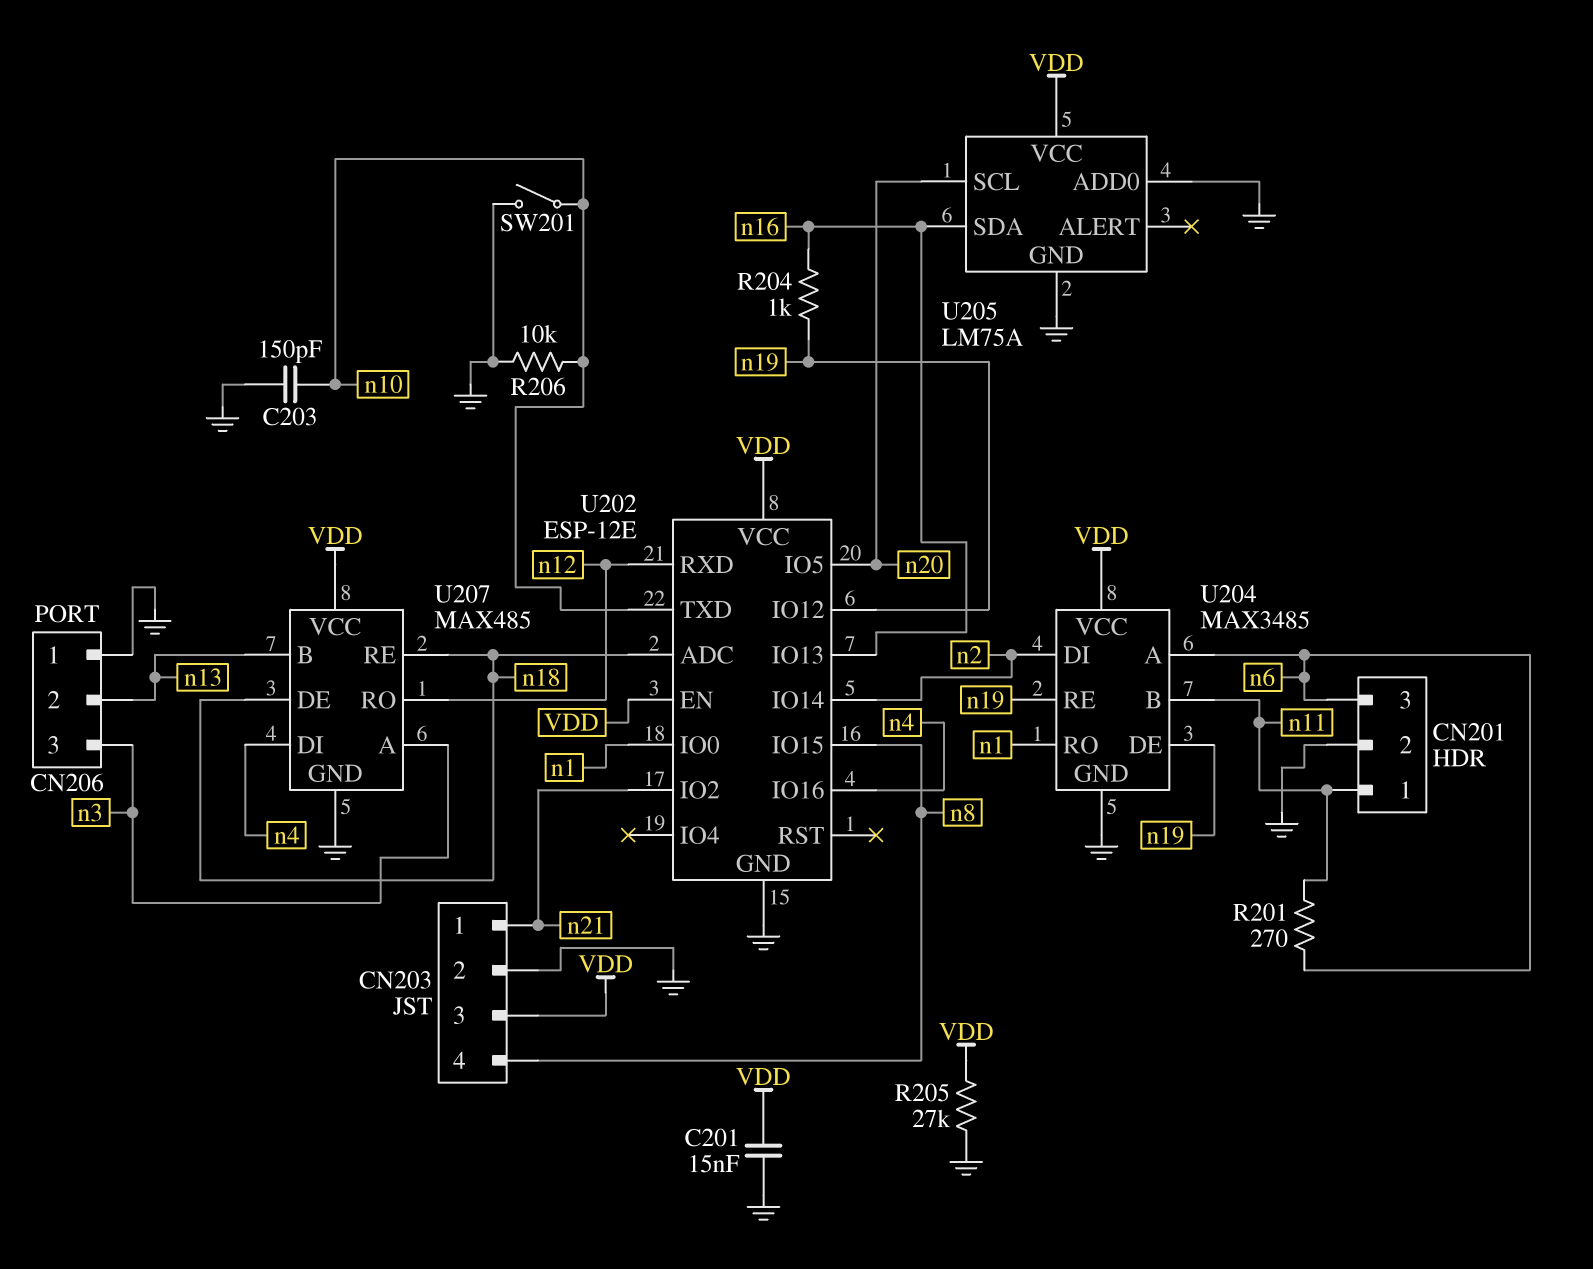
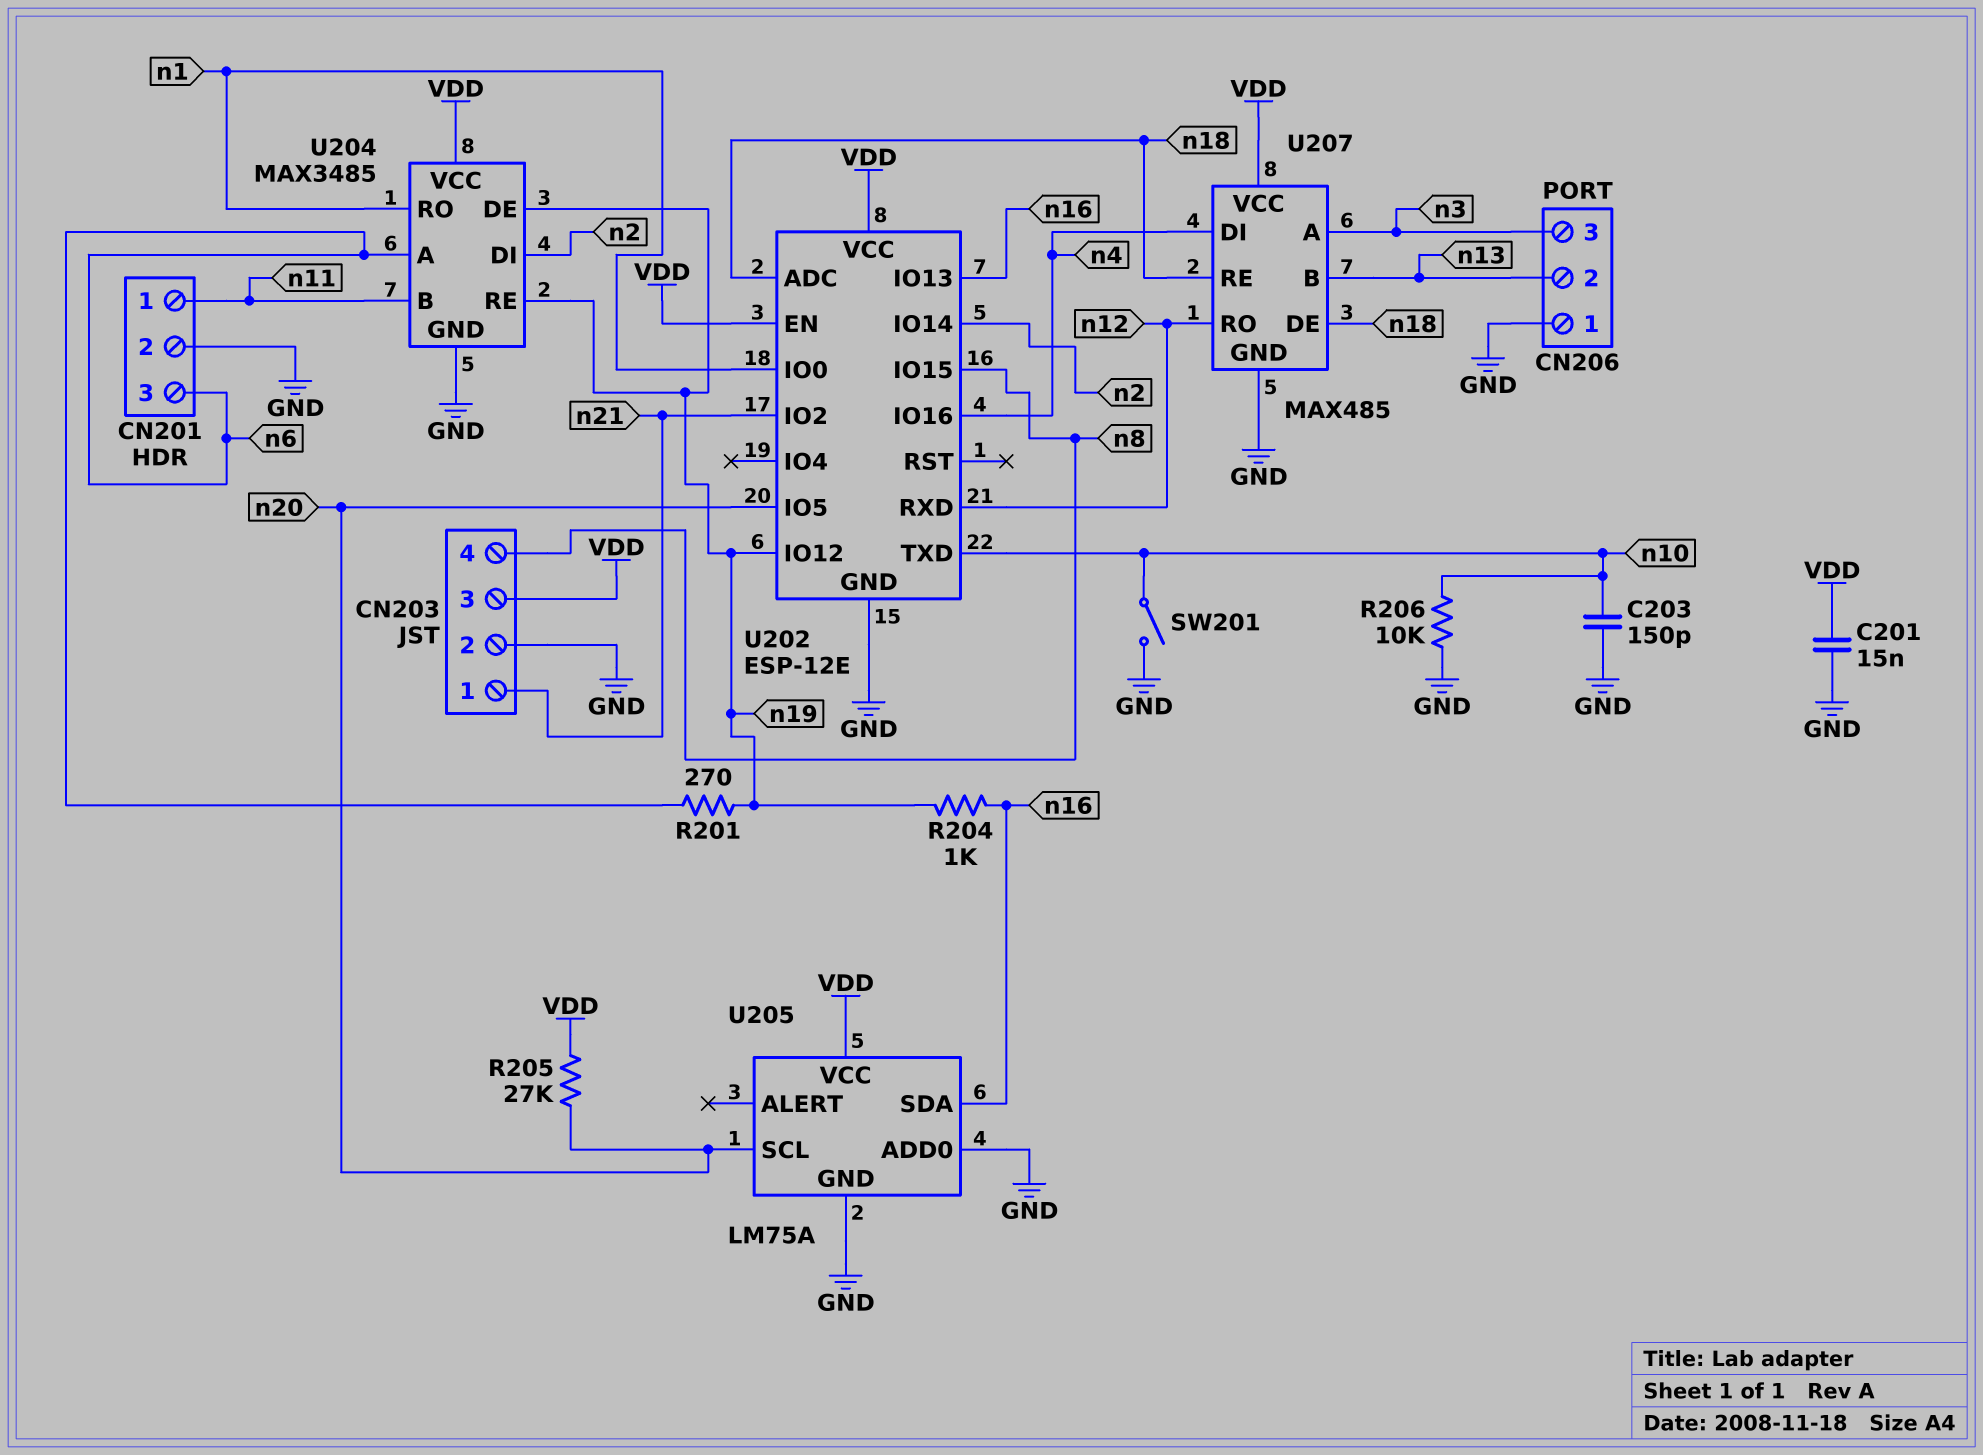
R201: 270 (n6, n11) -> 270 (n6, n19)
R205: 27k (GND, VDD) -> 27k (VDD, n20)

